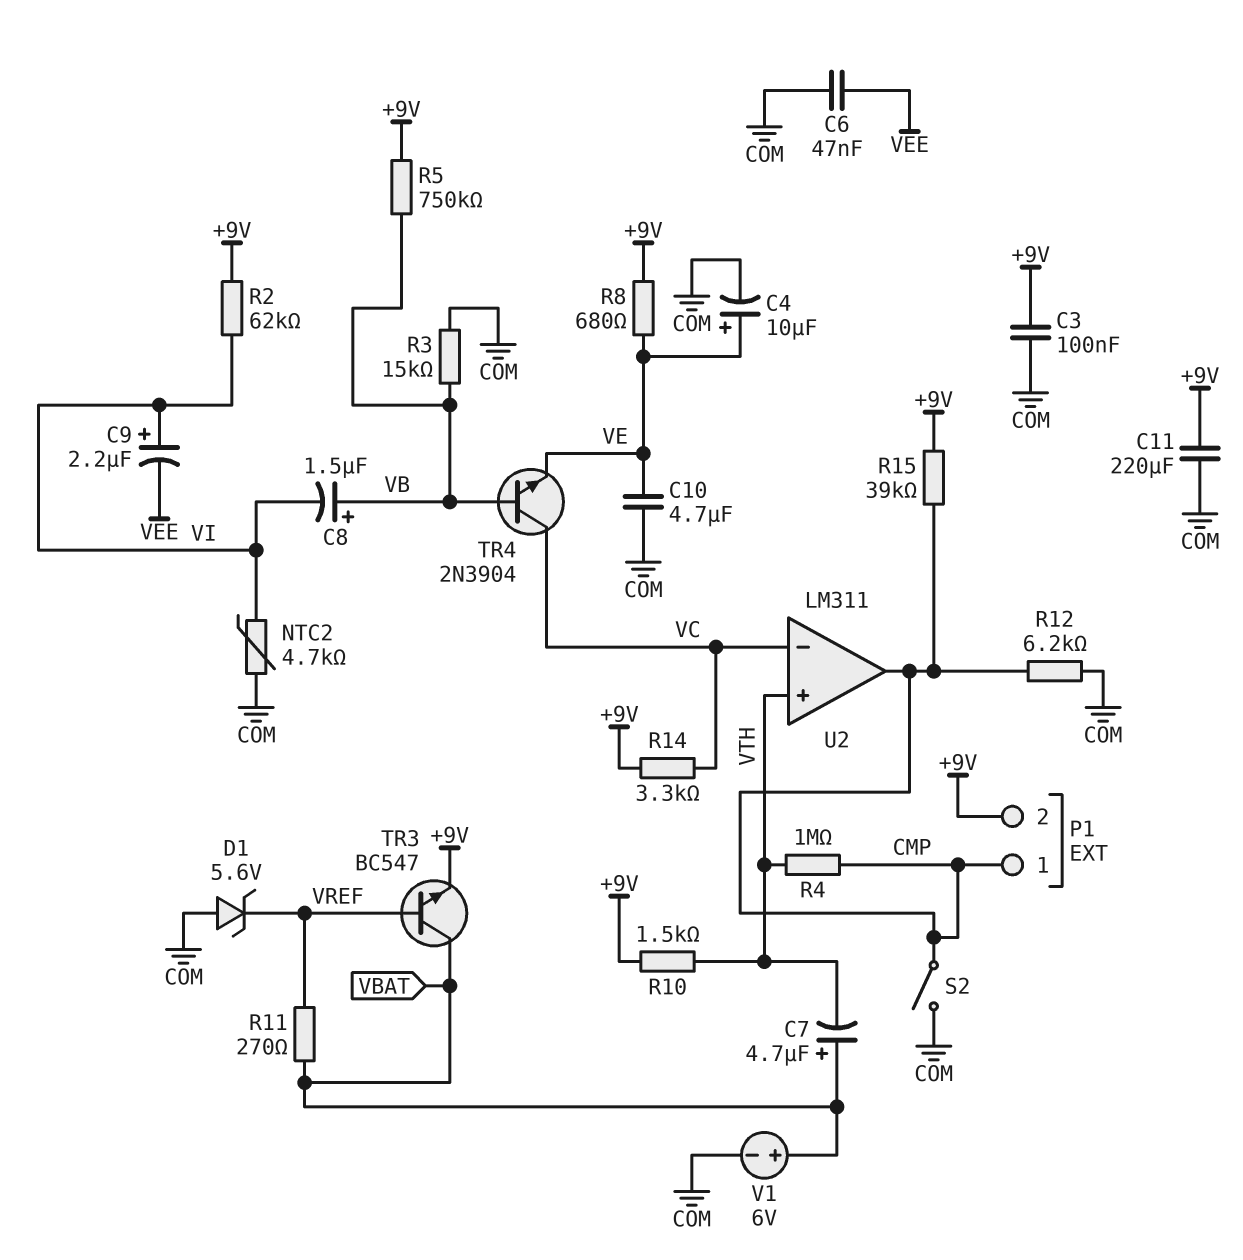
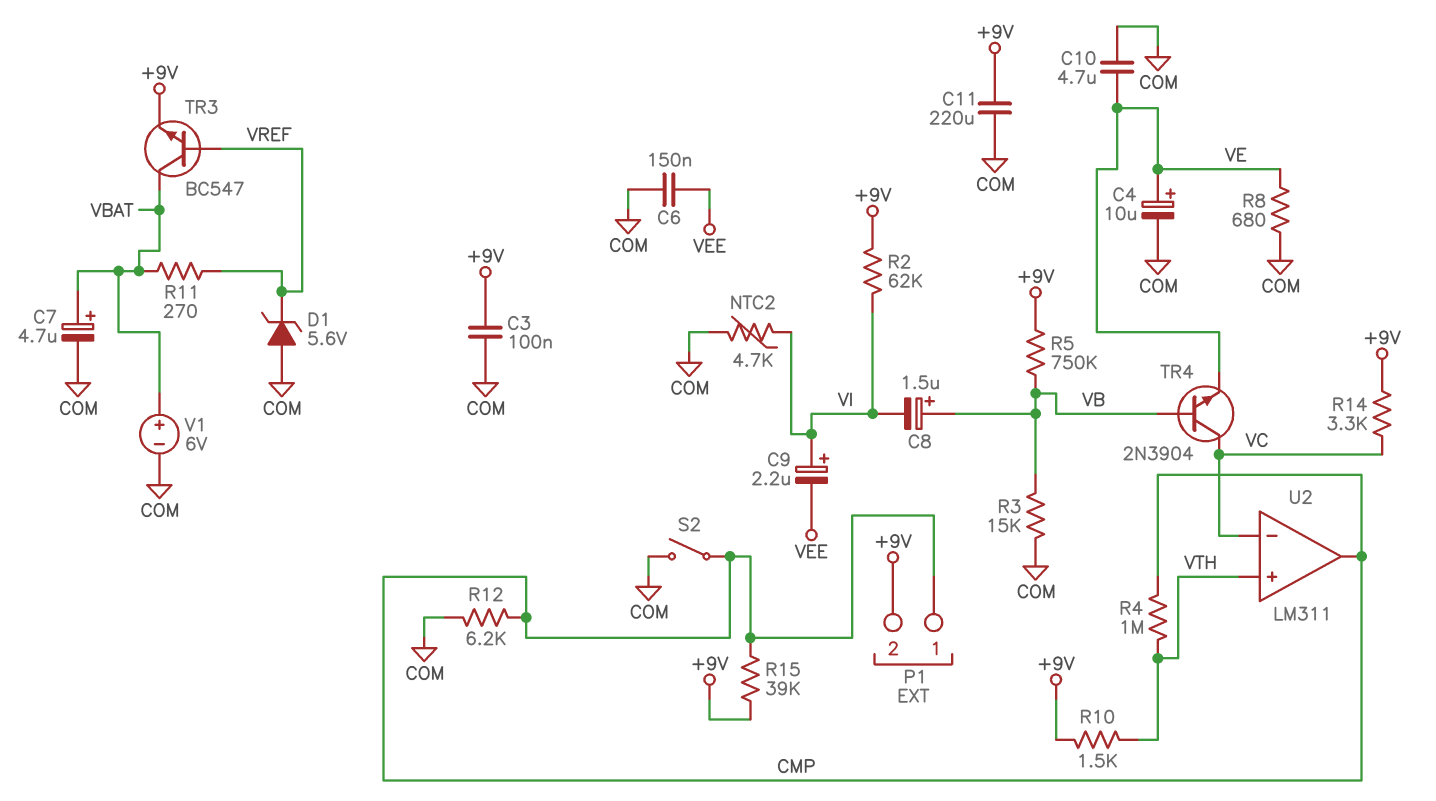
C6: 47nF (COM, VEE) -> 150nF (COM, VEE)
C7: 4.7uF (plus VBAT, minus VTH) -> 4.7uF (plus VBAT, minus COM)
R8: 680 (+9V, VE) -> 680 (COM, VE)

